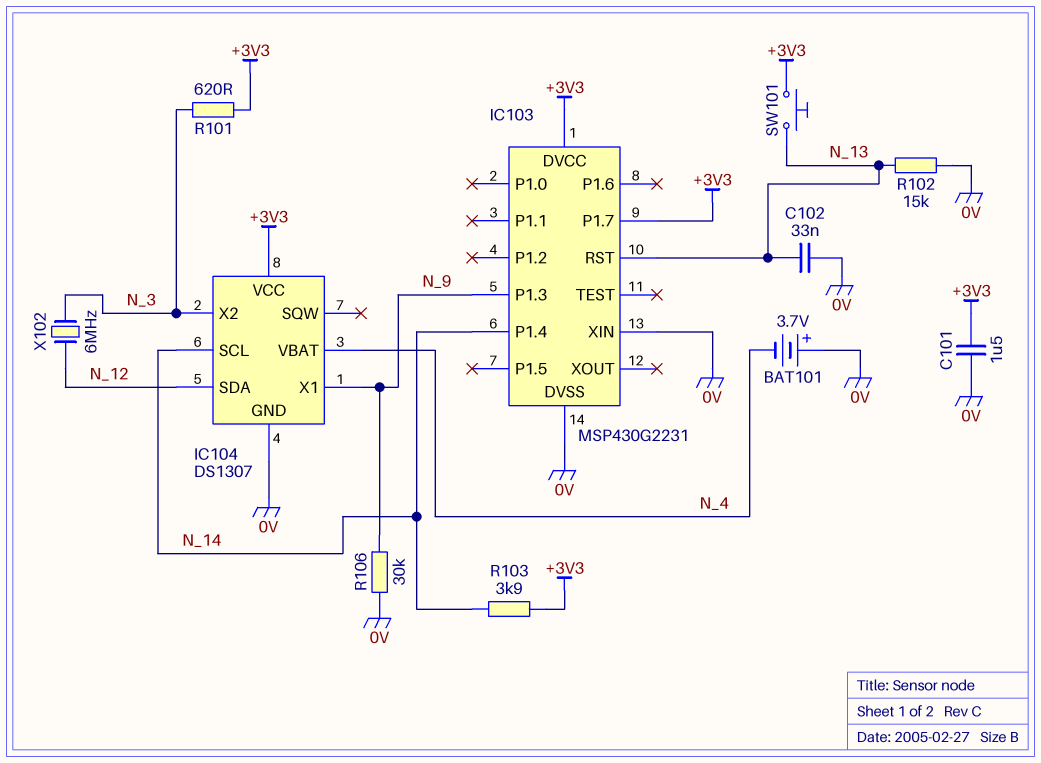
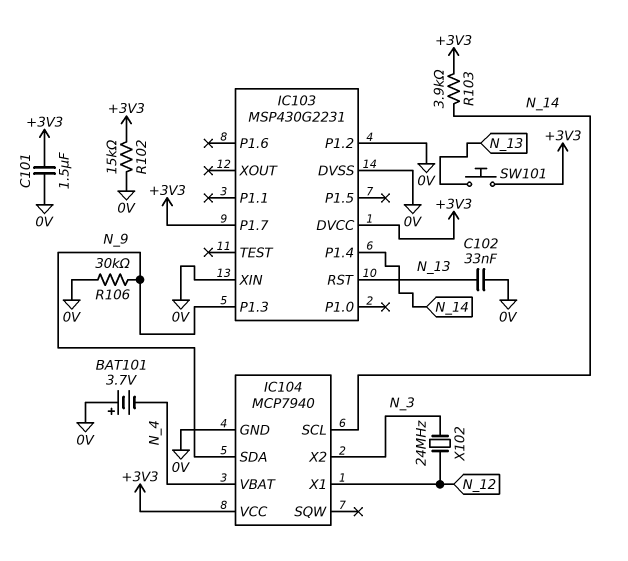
IC103 pin P1.2: none -> 0V
IC104: DS1307 -> MCP7940
IC104 pin SDA: N_12 -> N_9
IC104 pin X1: N_9 -> N_12
R101: 620 (+3V3, N_3) -> none
R102: 15k (0V, N_13) -> 15k (+3V3, 0V)
X102: 6MHz (N_3, N_12) -> 24MHz (N_3, N_12)

